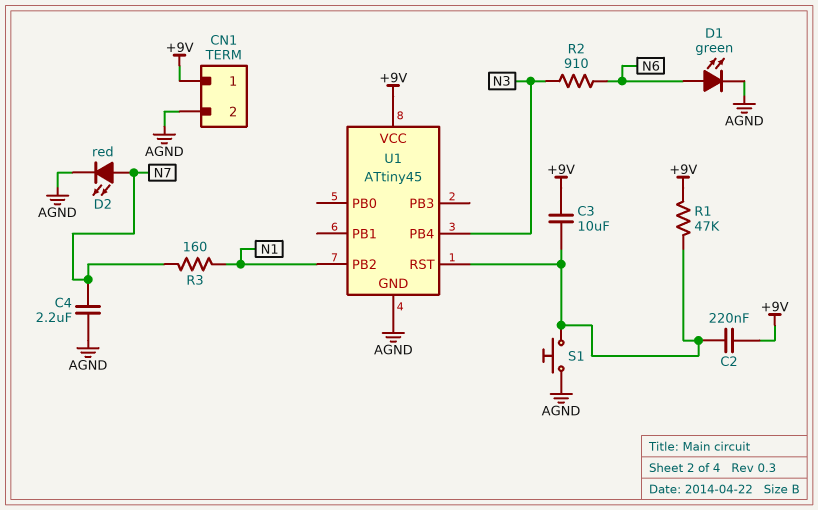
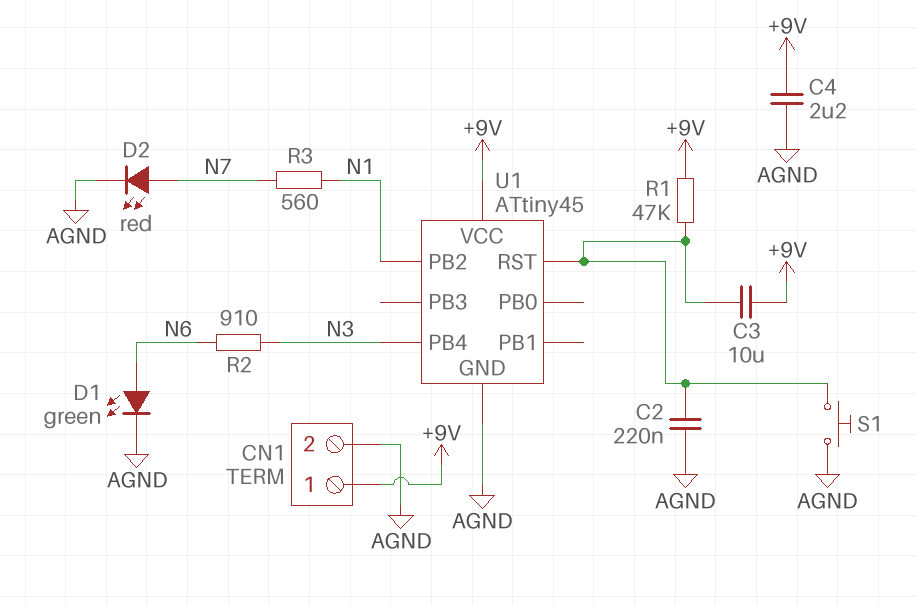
C2: 220nF (+9V, U1/RST) -> 220nF (AGND, U1/RST)
C4: 2.2uF (AGND, N7) -> 2.2uF (+9V, AGND)
R3: 160 (N1, N7) -> 560 (N1, N7)

